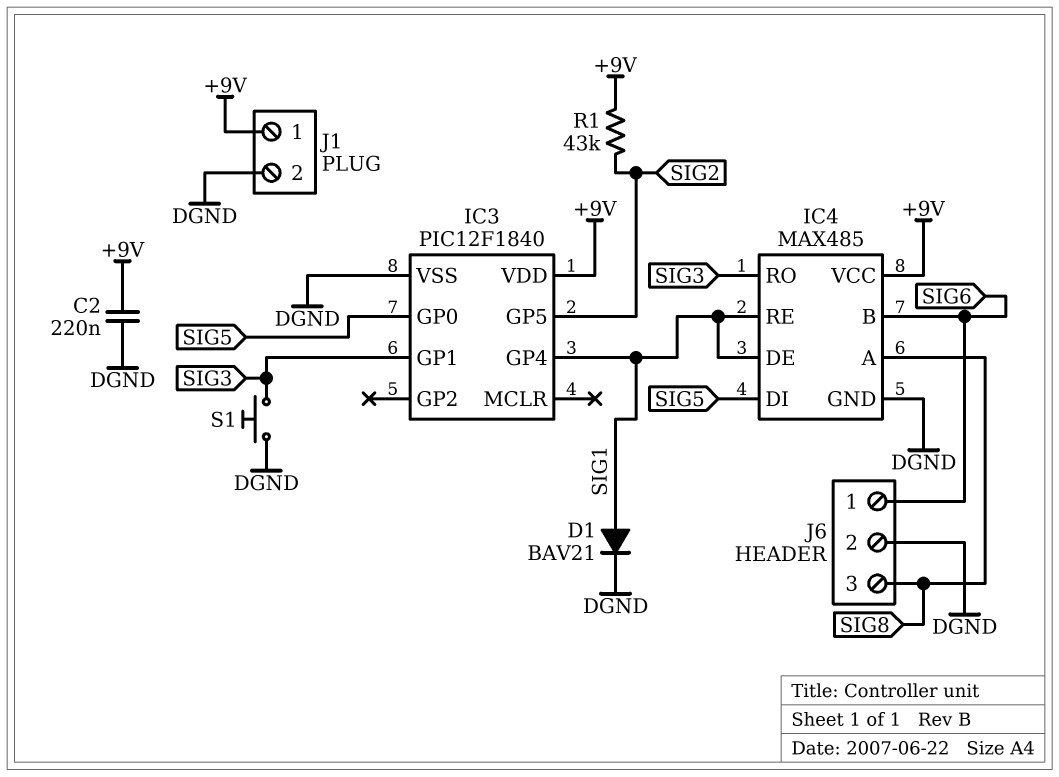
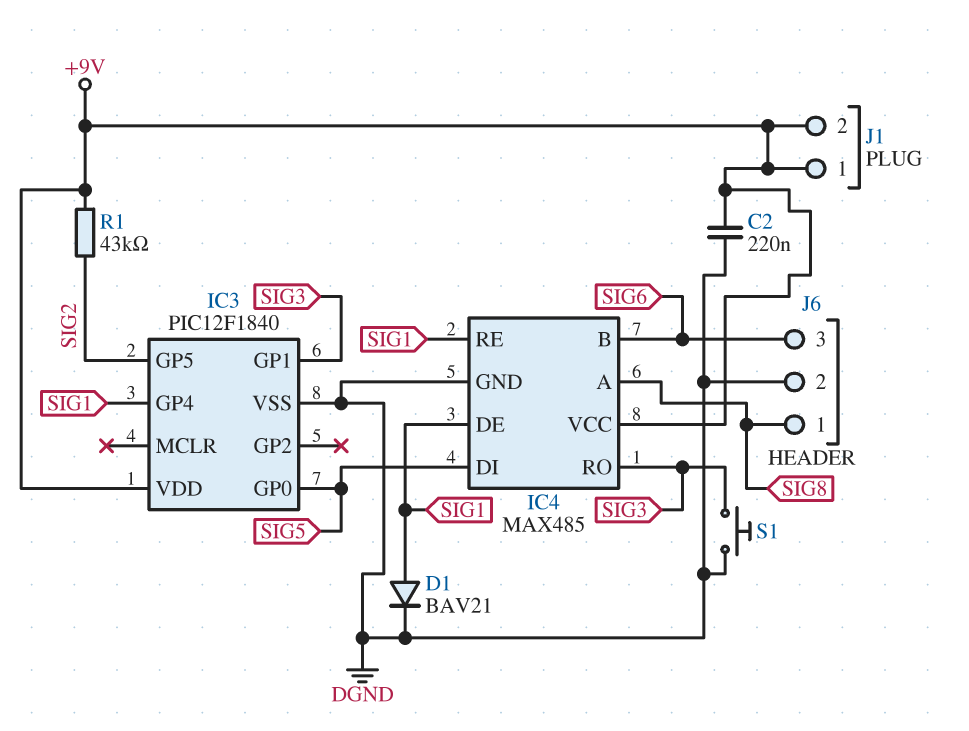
J1 pin 2: DGND -> +9V
J6 pin 1: SIG6 -> SIG8
J6 pin 3: SIG8 -> SIG6

